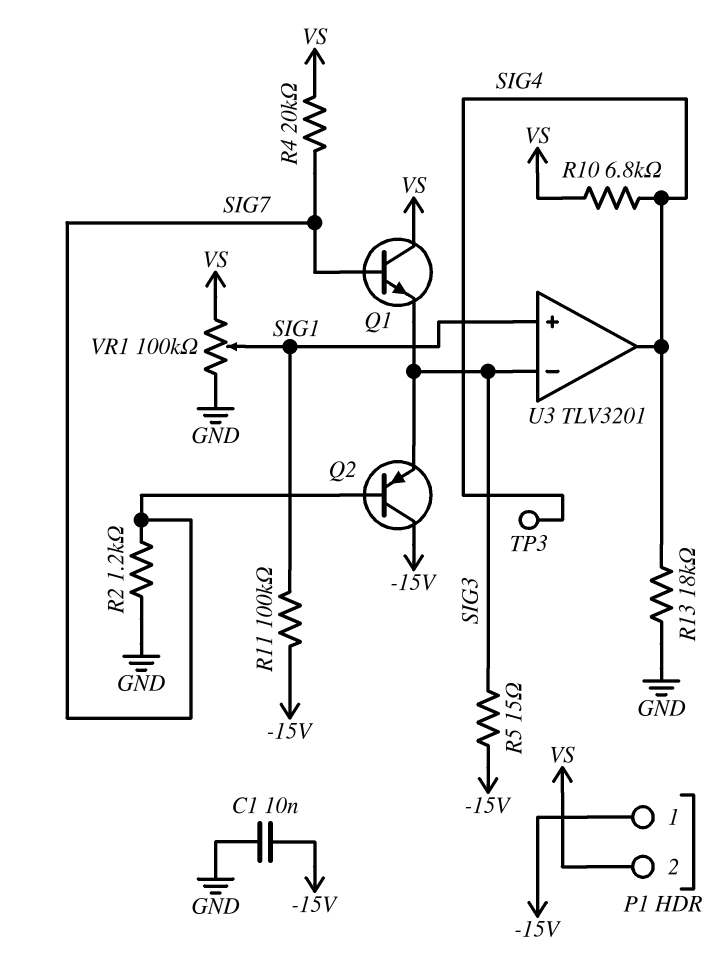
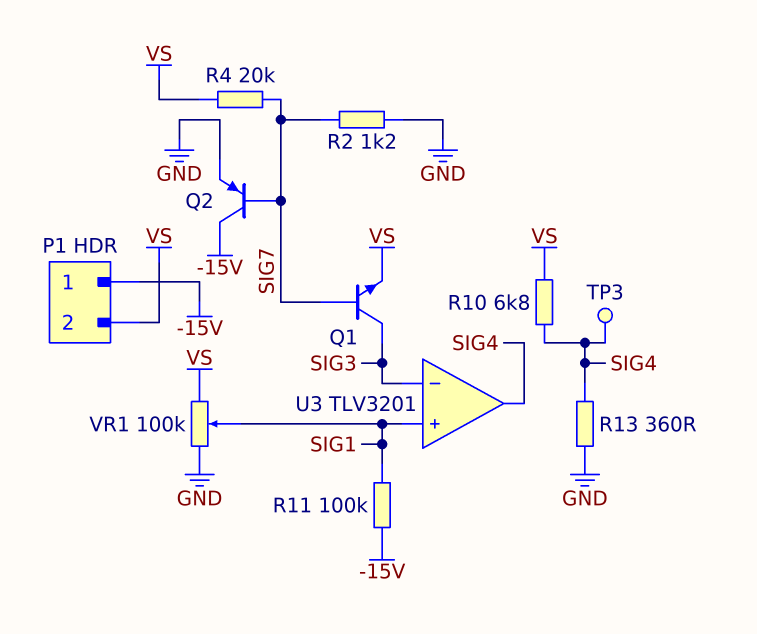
C1: 10nF (-15V, GND) -> none
Q1: NPN (B SIG7, C VS, E SIG3) -> NPN (B SIG7, C SIG3, E VS)
Q2: PNP (B SIG7, C -15V, E SIG3) -> PNP (B SIG7, C -15V, E GND)
R5: 15 (-15V, SIG3) -> none
R13: 18k (GND, SIG4) -> 360 (GND, SIG4)

